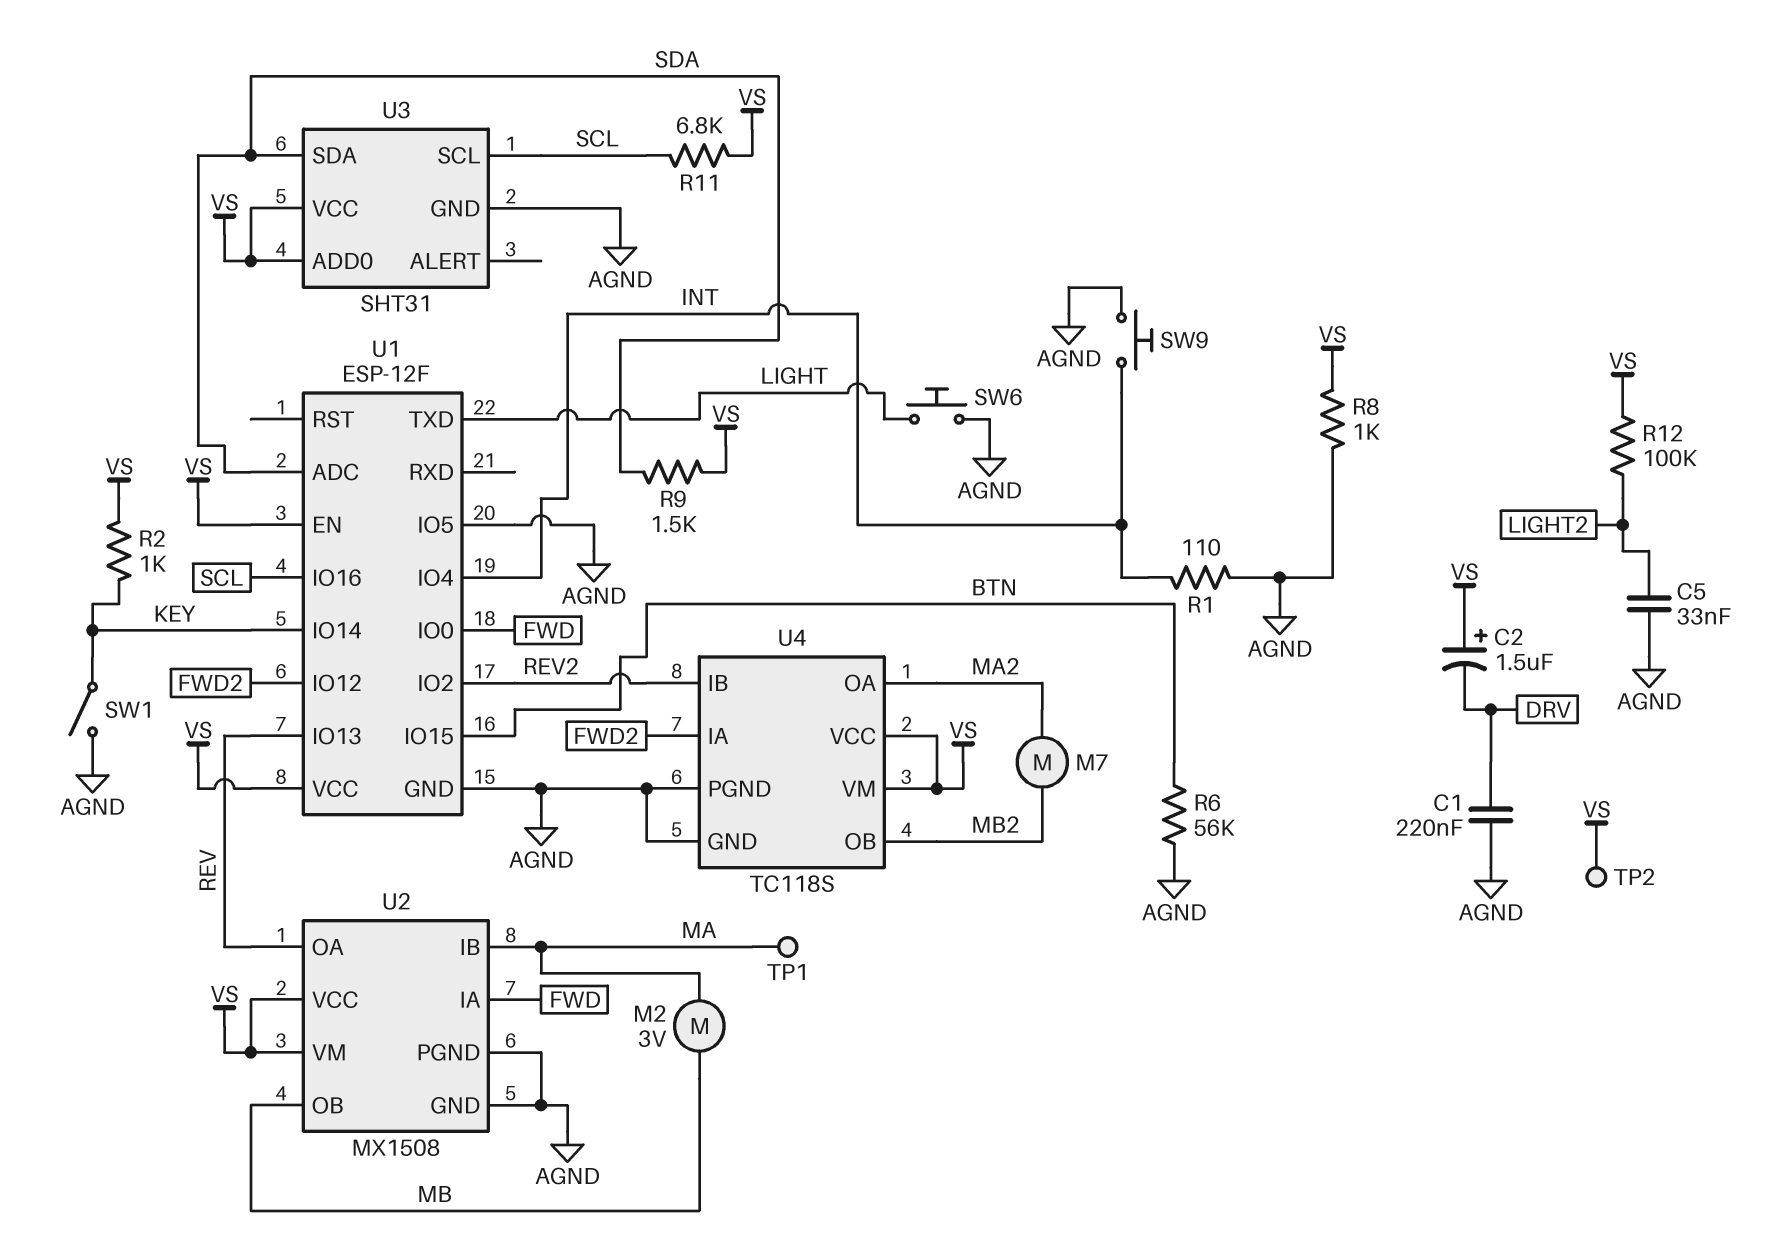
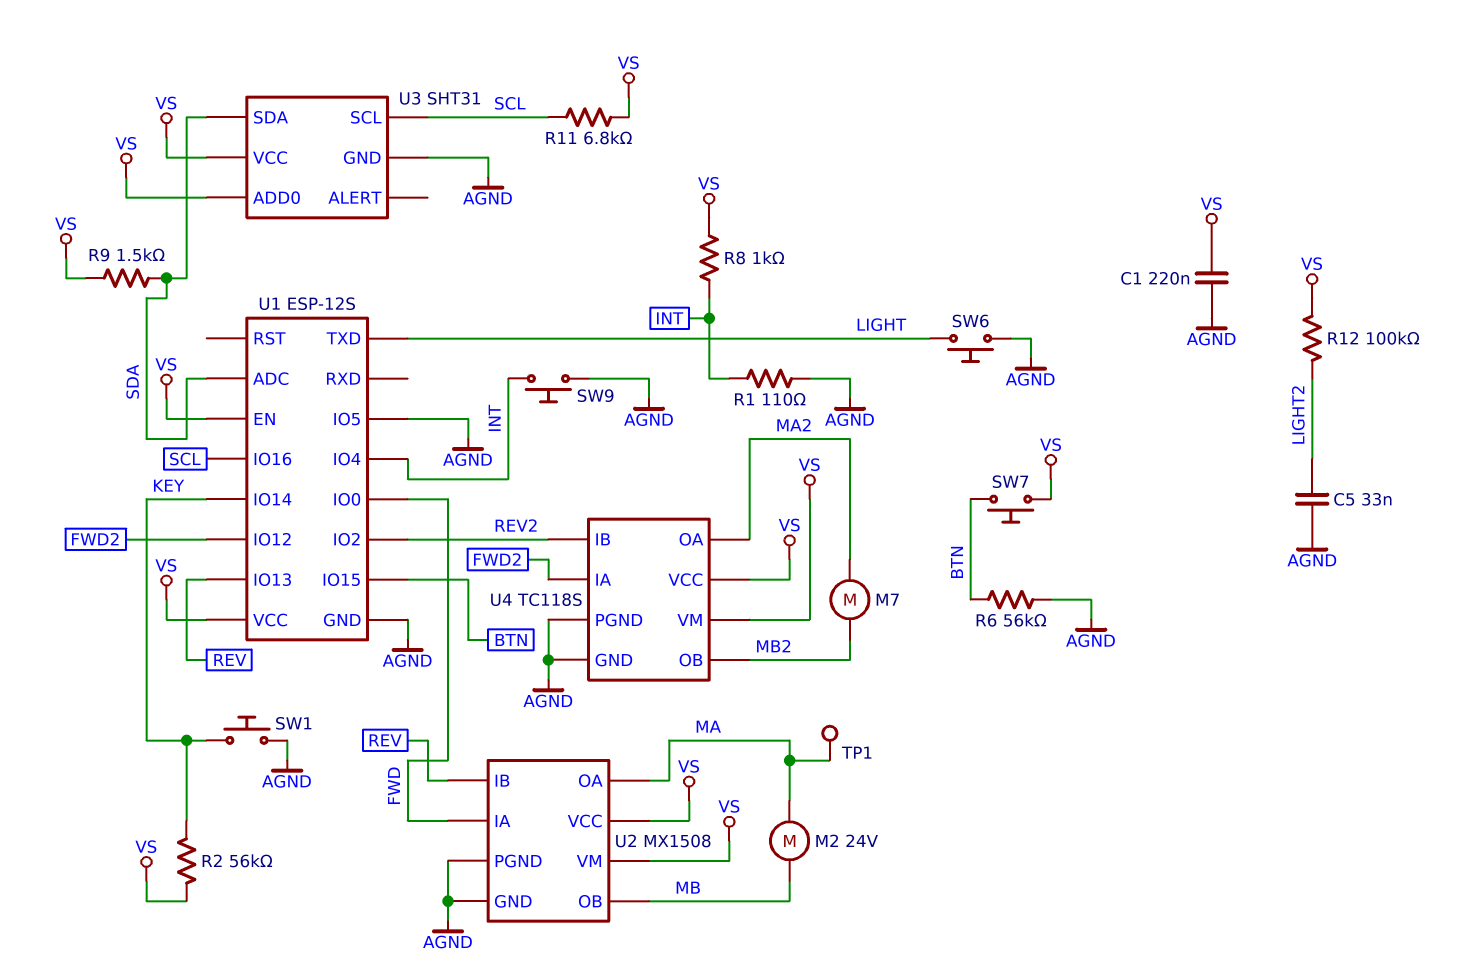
C1: 220nF (AGND, DRV) -> 220nF (AGND, VS)
C2: 1.5uF (plus VS, minus DRV) -> none
M2: motor 3V (MA, MB) -> motor 24V (MA, MB)
R2: 1k (KEY, VS) -> 56k (KEY, VS)
R8: 1k (AGND, VS) -> 1k (INT, VS)
SW1: switch (AGND, KEY) -> button (AGND, KEY)
SW7: none -> button (BTN, VS)
TP2: test point (VS) -> none
U1: ESP-12F -> ESP-12S
U2 pin IB: MA -> REV
U2 pin OA: REV -> MA

